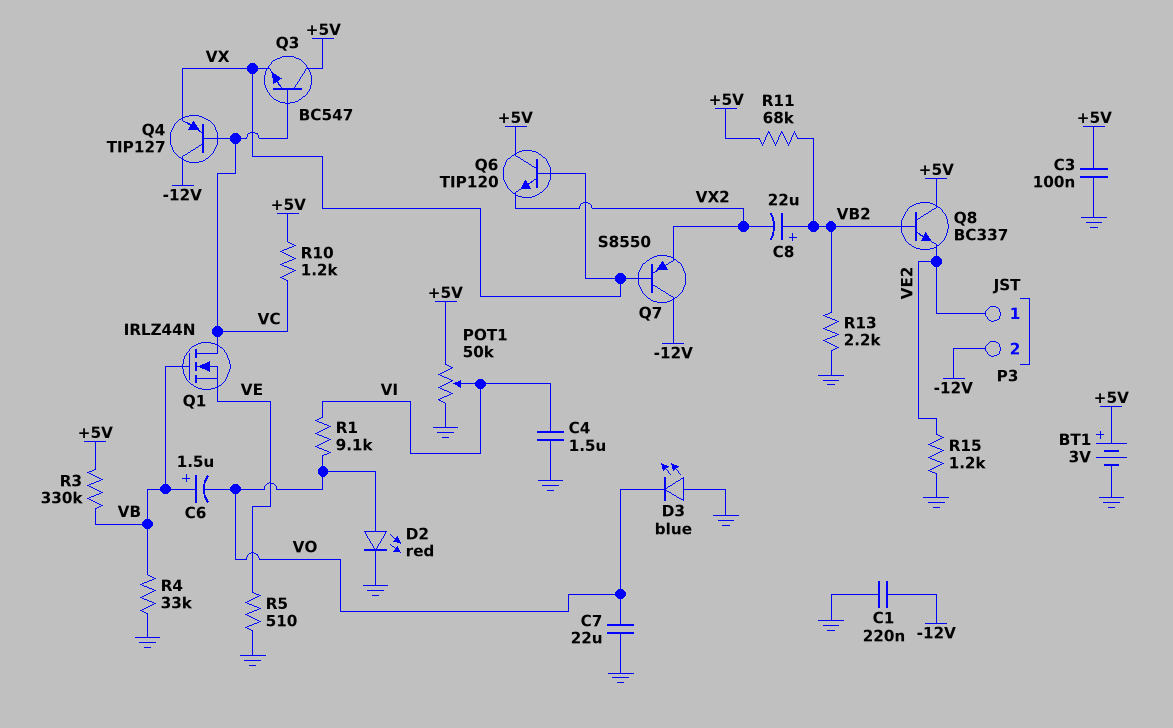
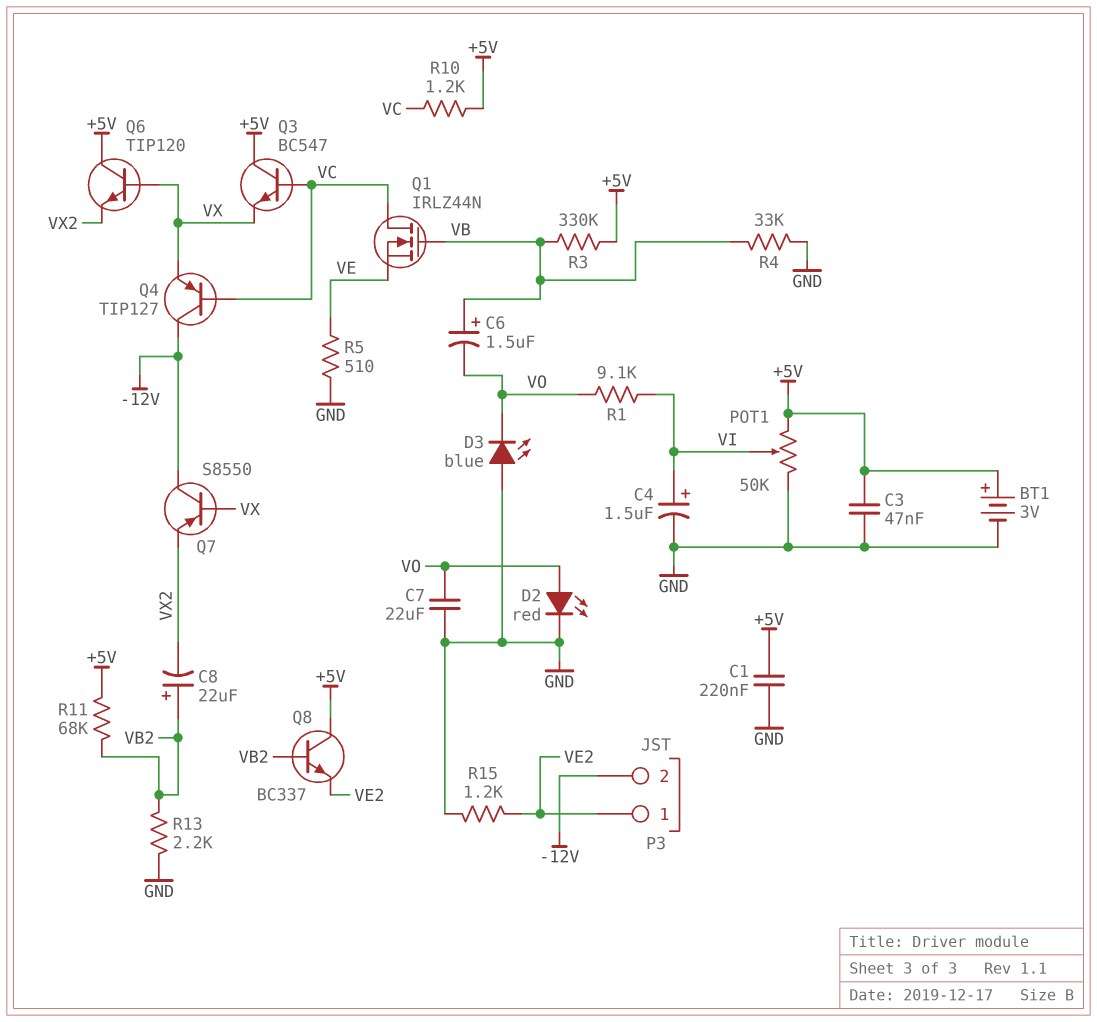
C1: 220nF (-12V, GND) -> 220nF (+5V, GND)
C3: 100nF (+5V, GND) -> 47nF (+5V, GND)
C4: 1.5uF (GND, VI) -> 1.5uF (plus VI, minus GND)

